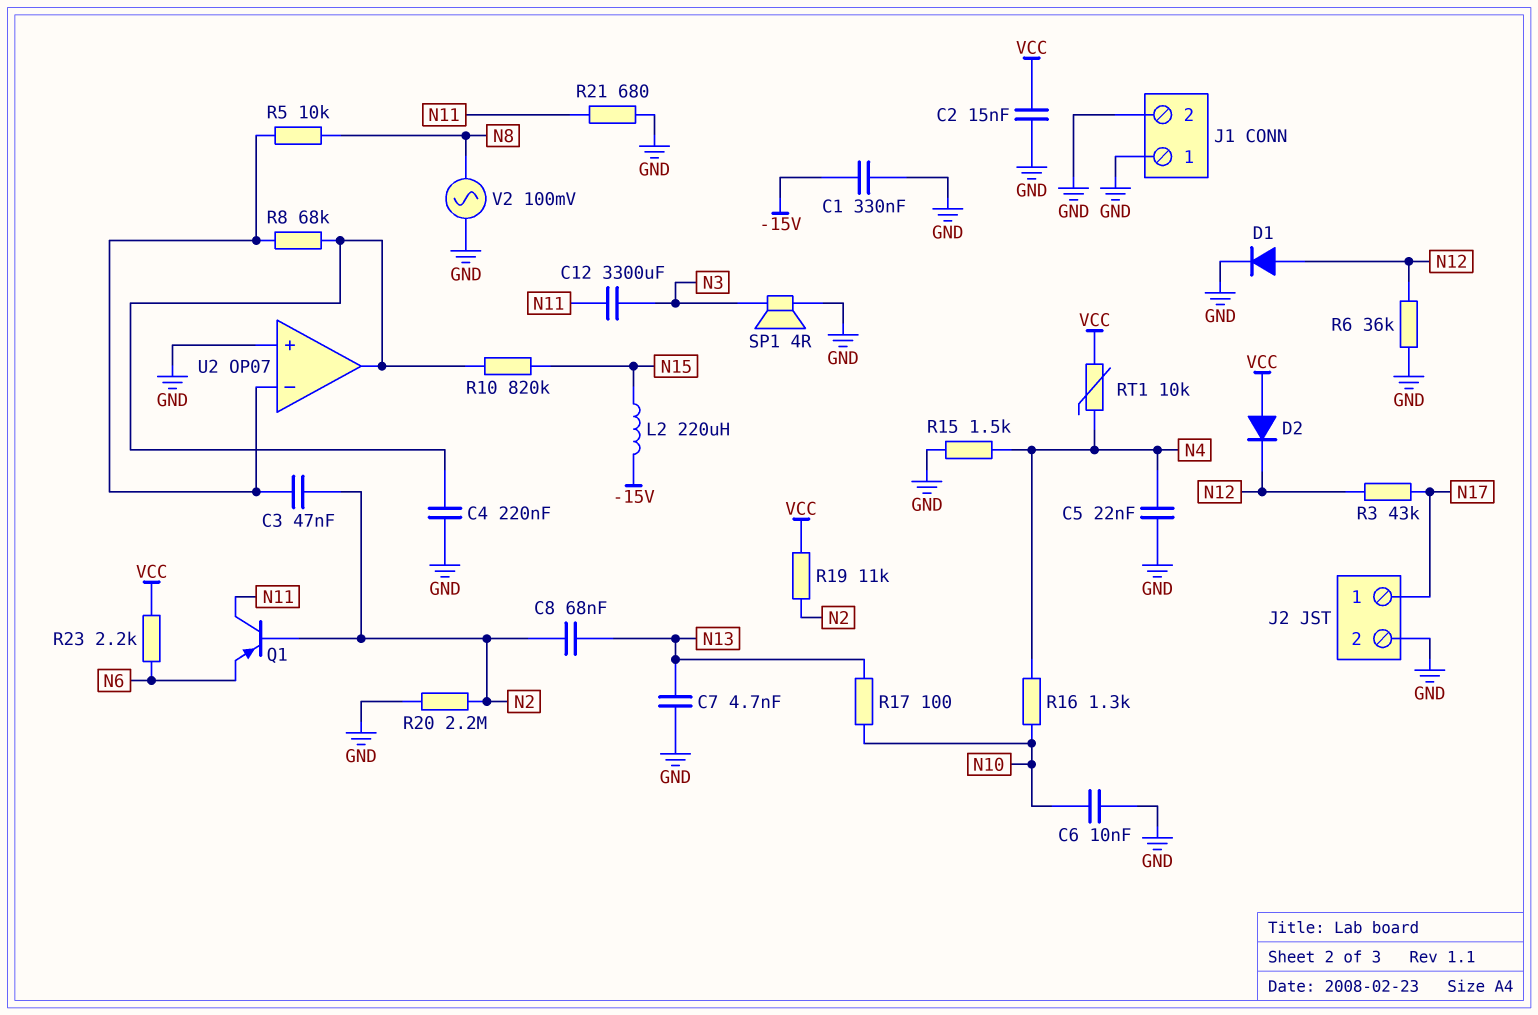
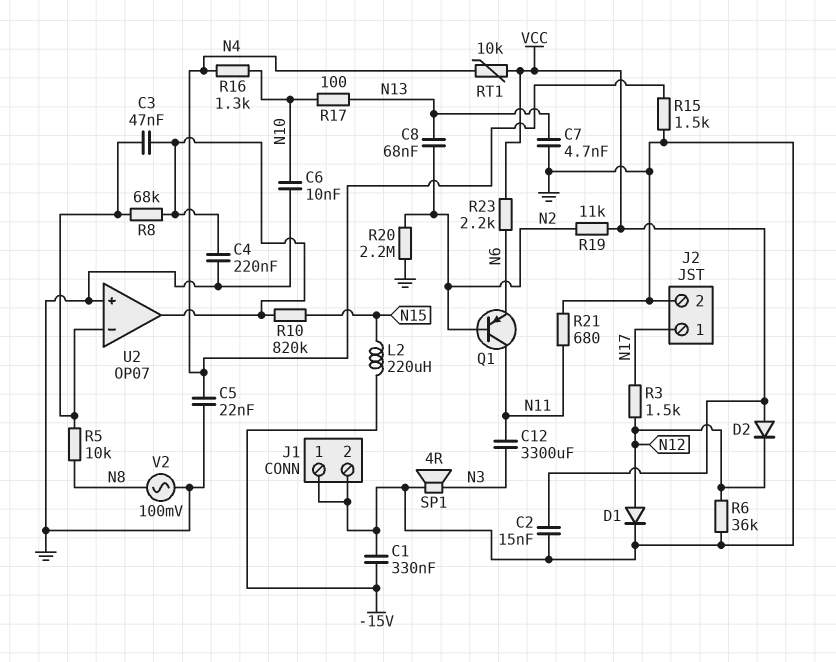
C3: 47nF (N2, U2/in-) -> 47nF (U2/in-, U2/out)
R3: 43k (N12, N17) -> 1.5k (N12, N17)

